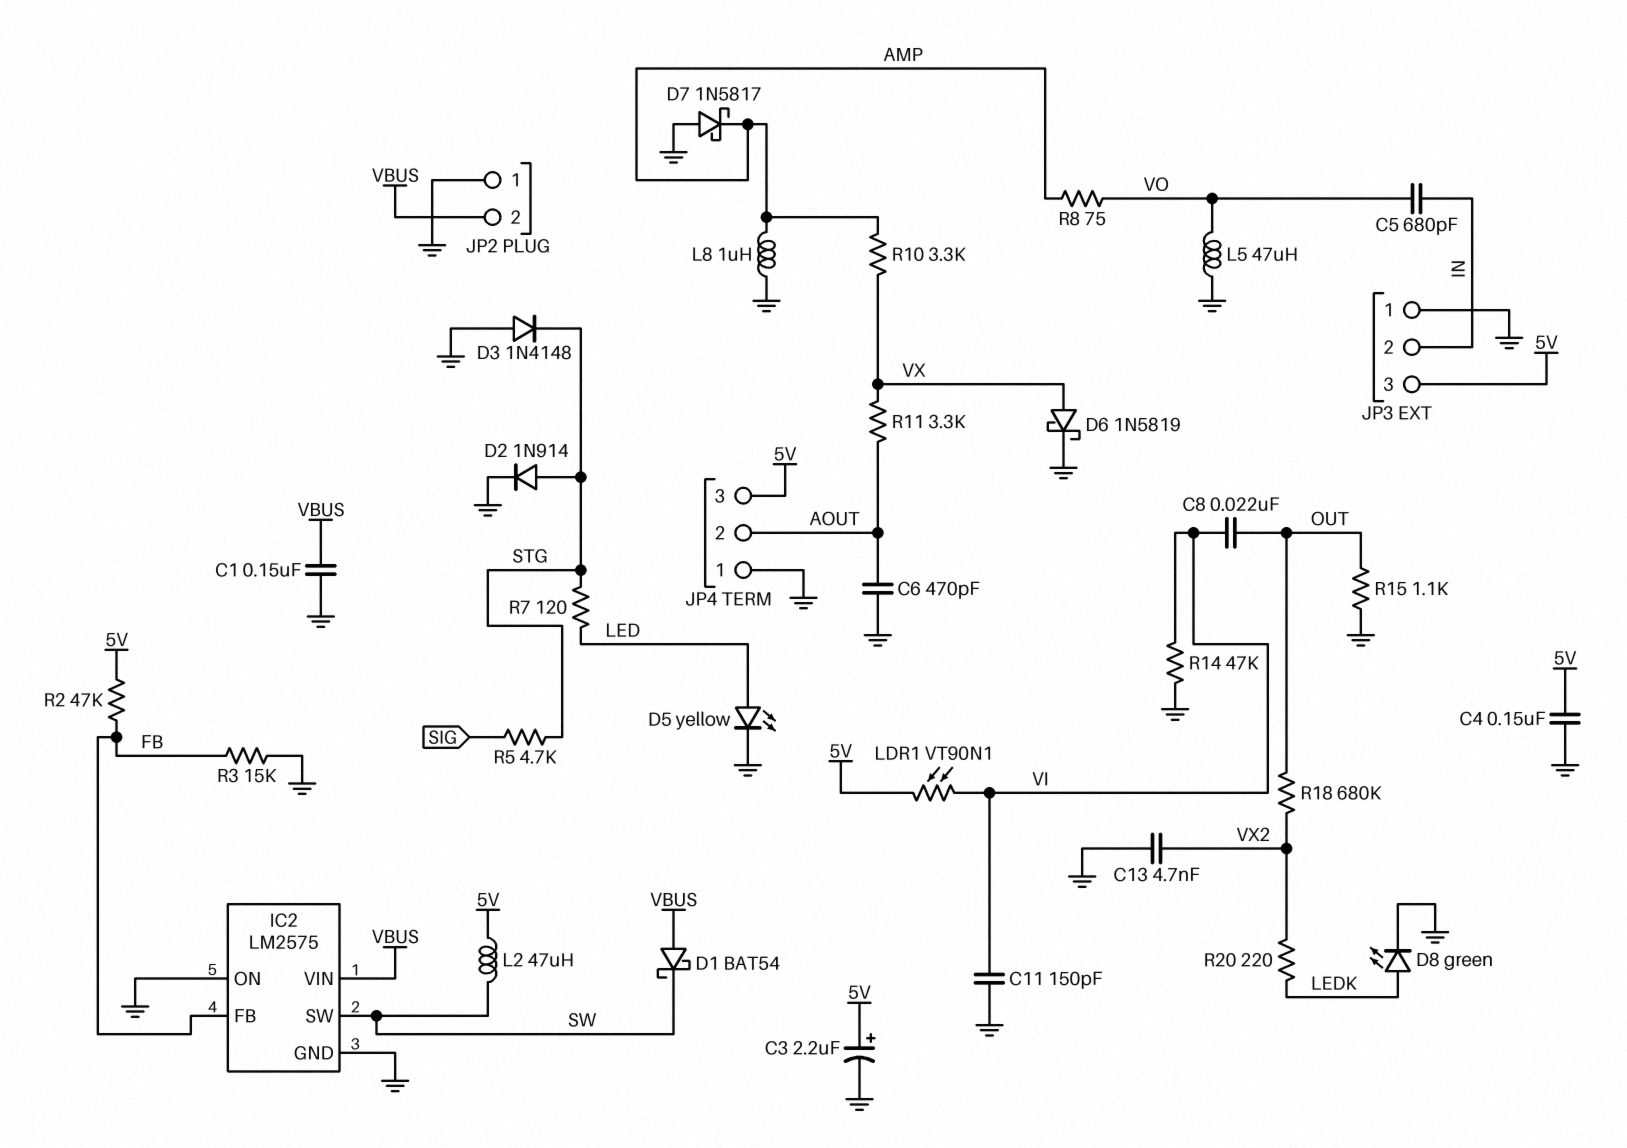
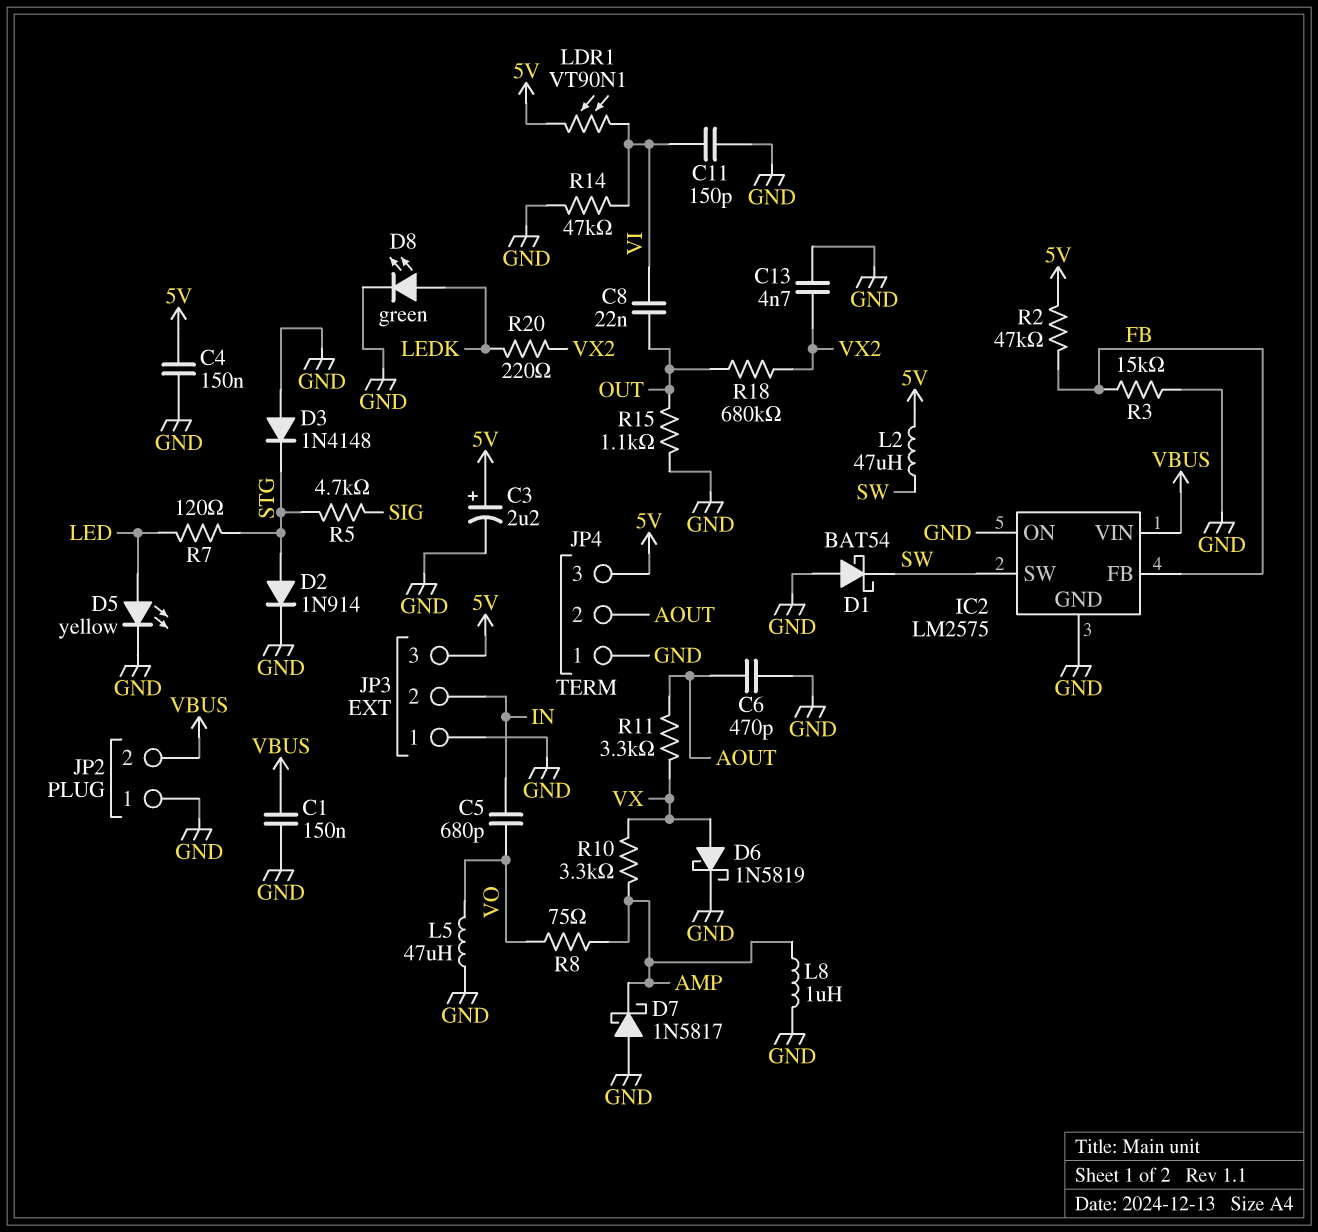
D1: schottky BAT54 (A VBUS, K SW) -> schottky BAT54 (A GND, K SW)

